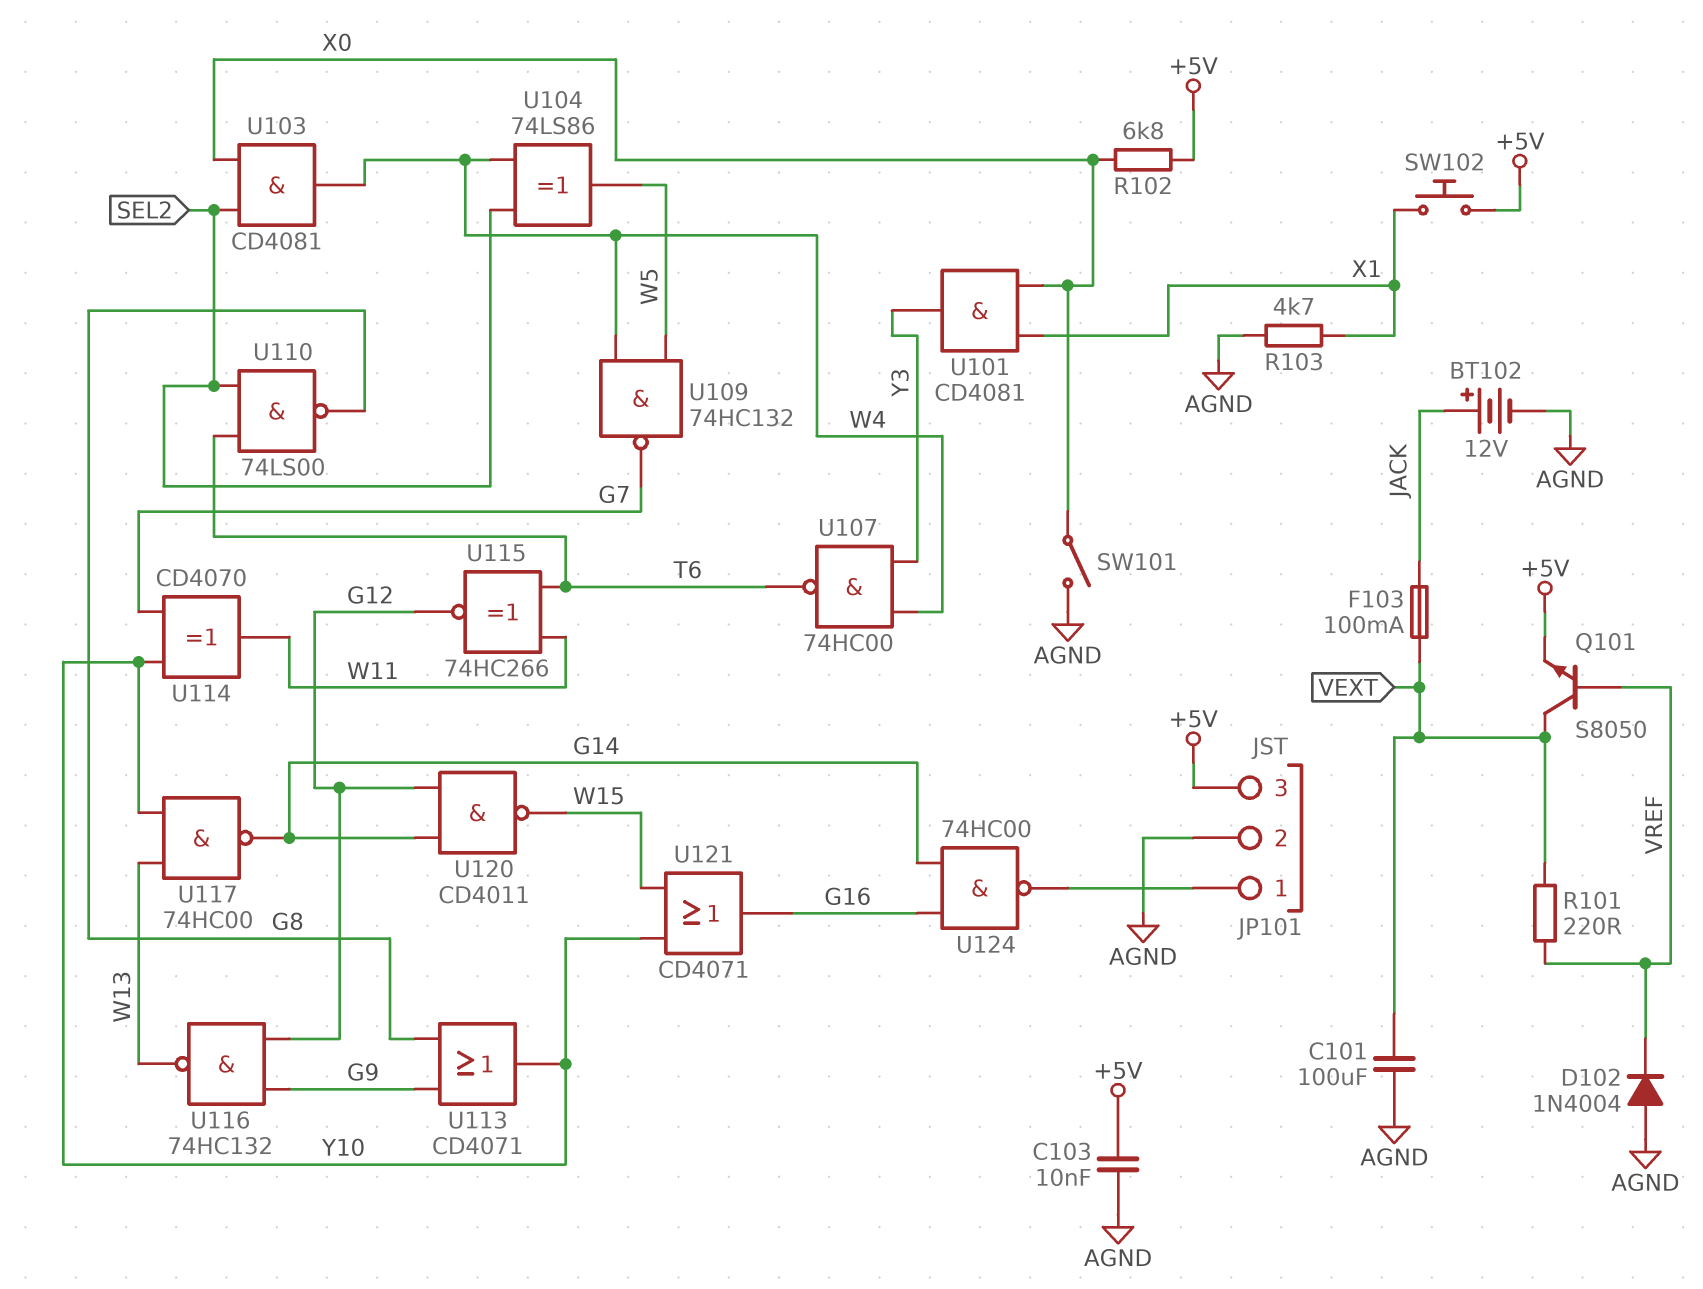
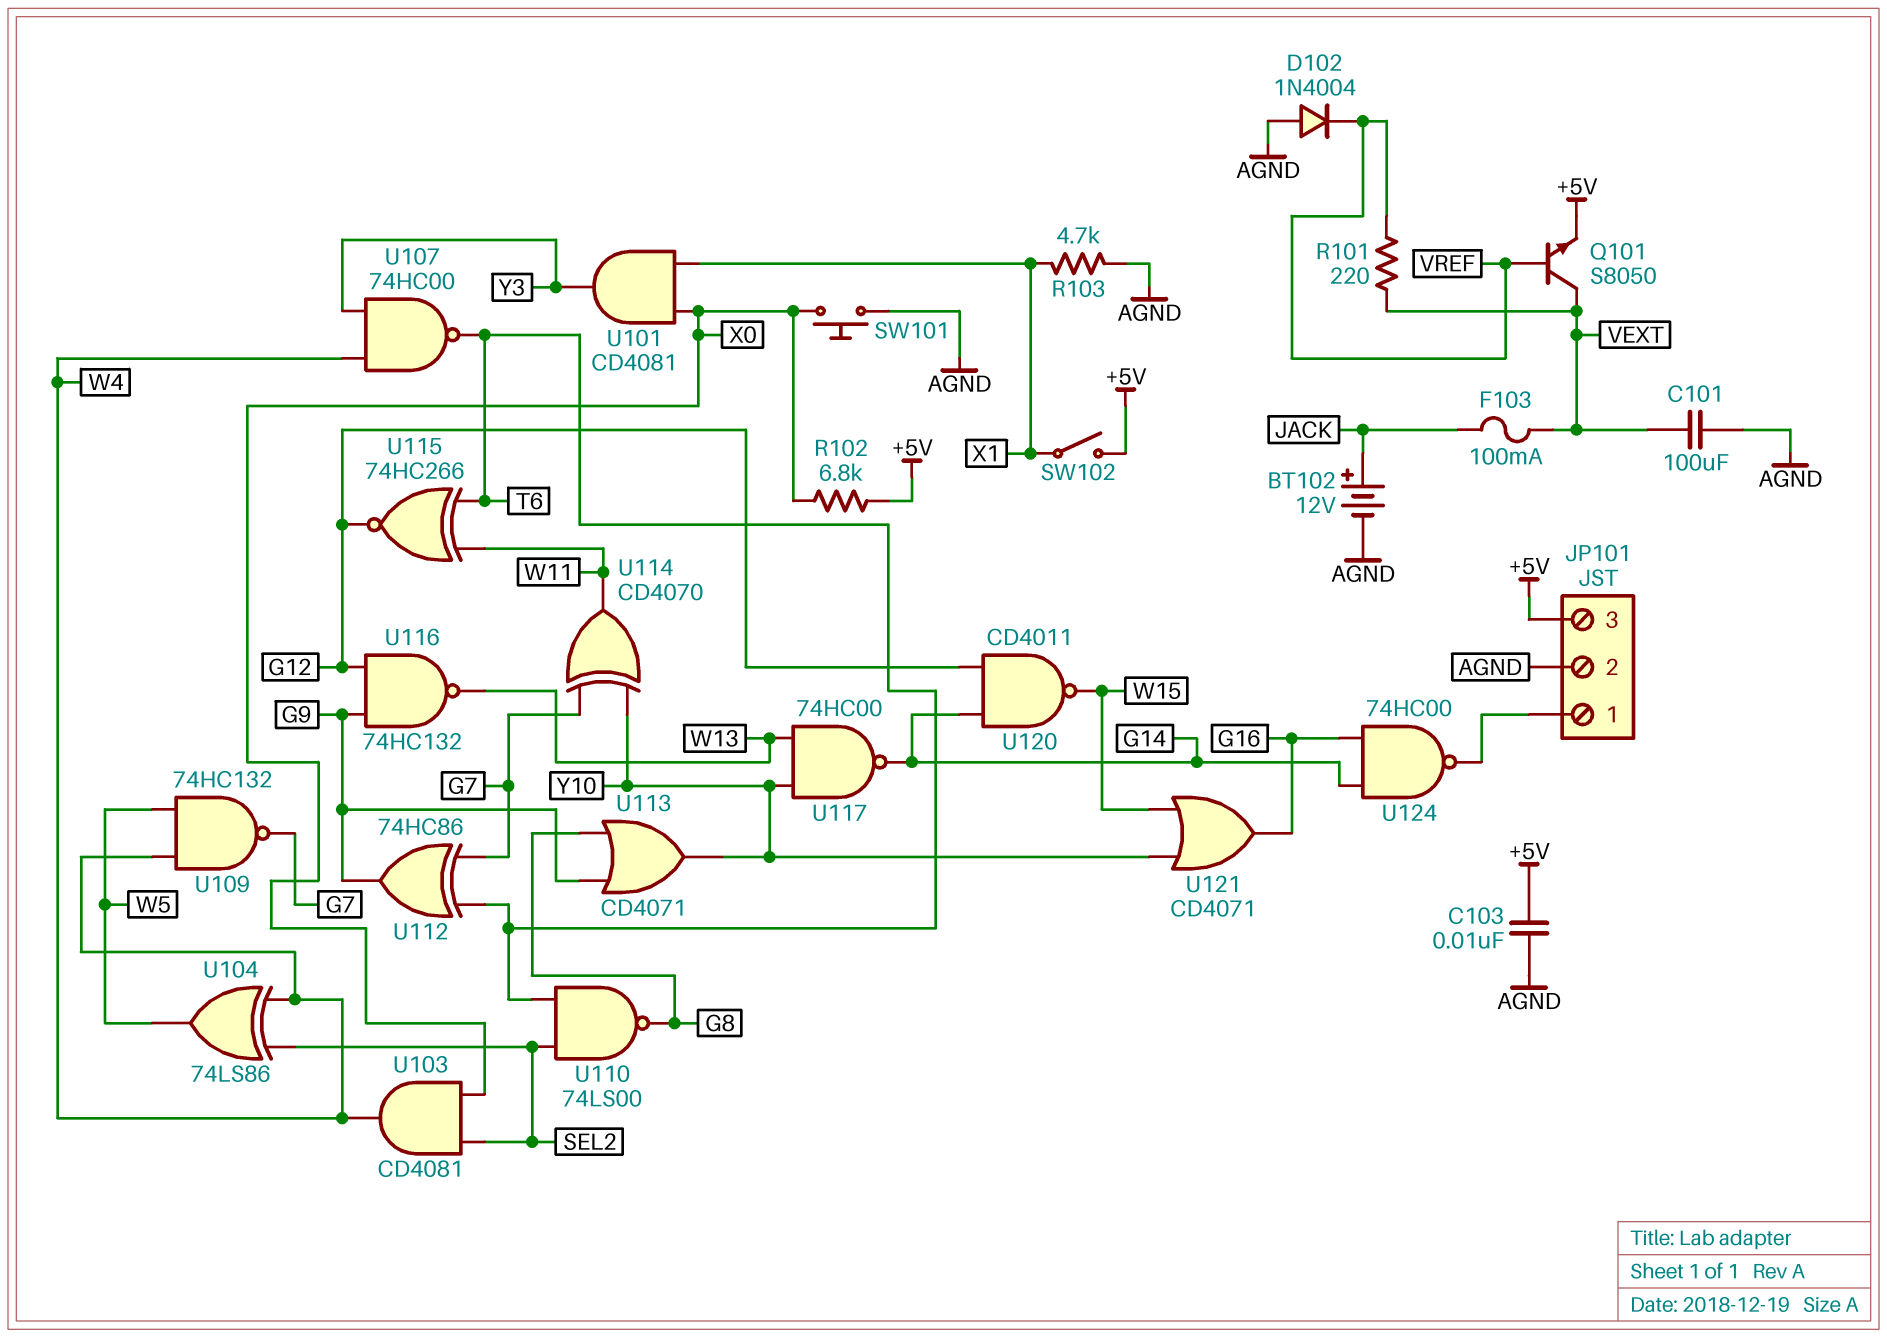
SW101: switch (AGND, X0) -> button (AGND, X0)
SW102: button (+5V, X1) -> switch (+5V, X1)
U112: none -> XOR 74HC86 (in G7, in T6, out G9)

